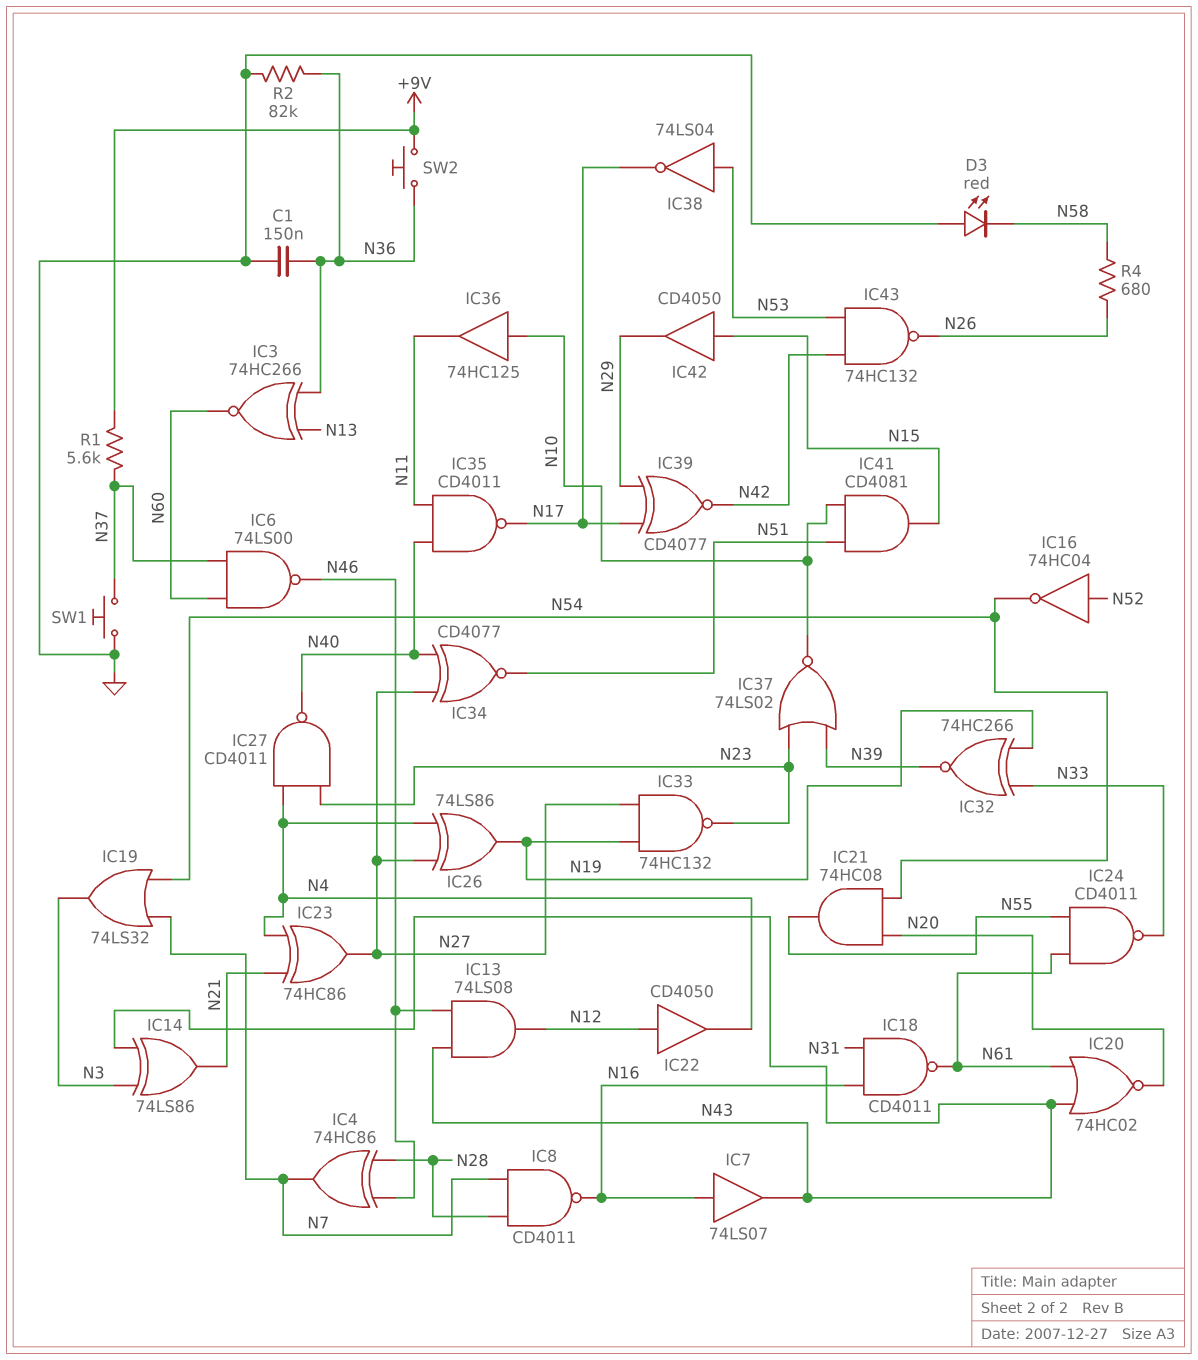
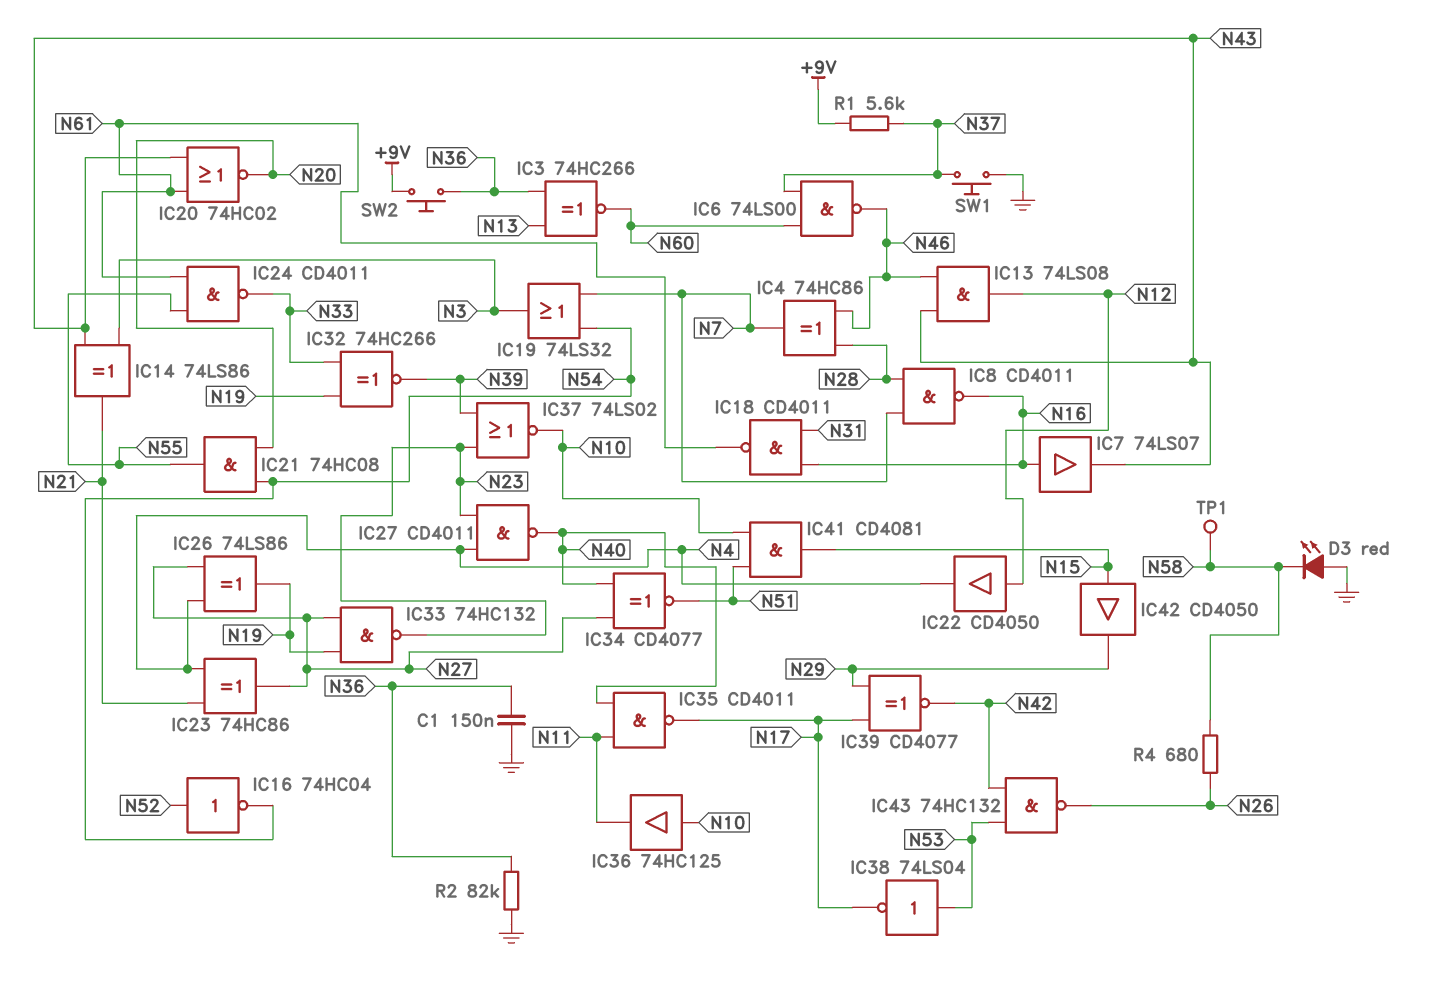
TP1: none -> test point (N58)

